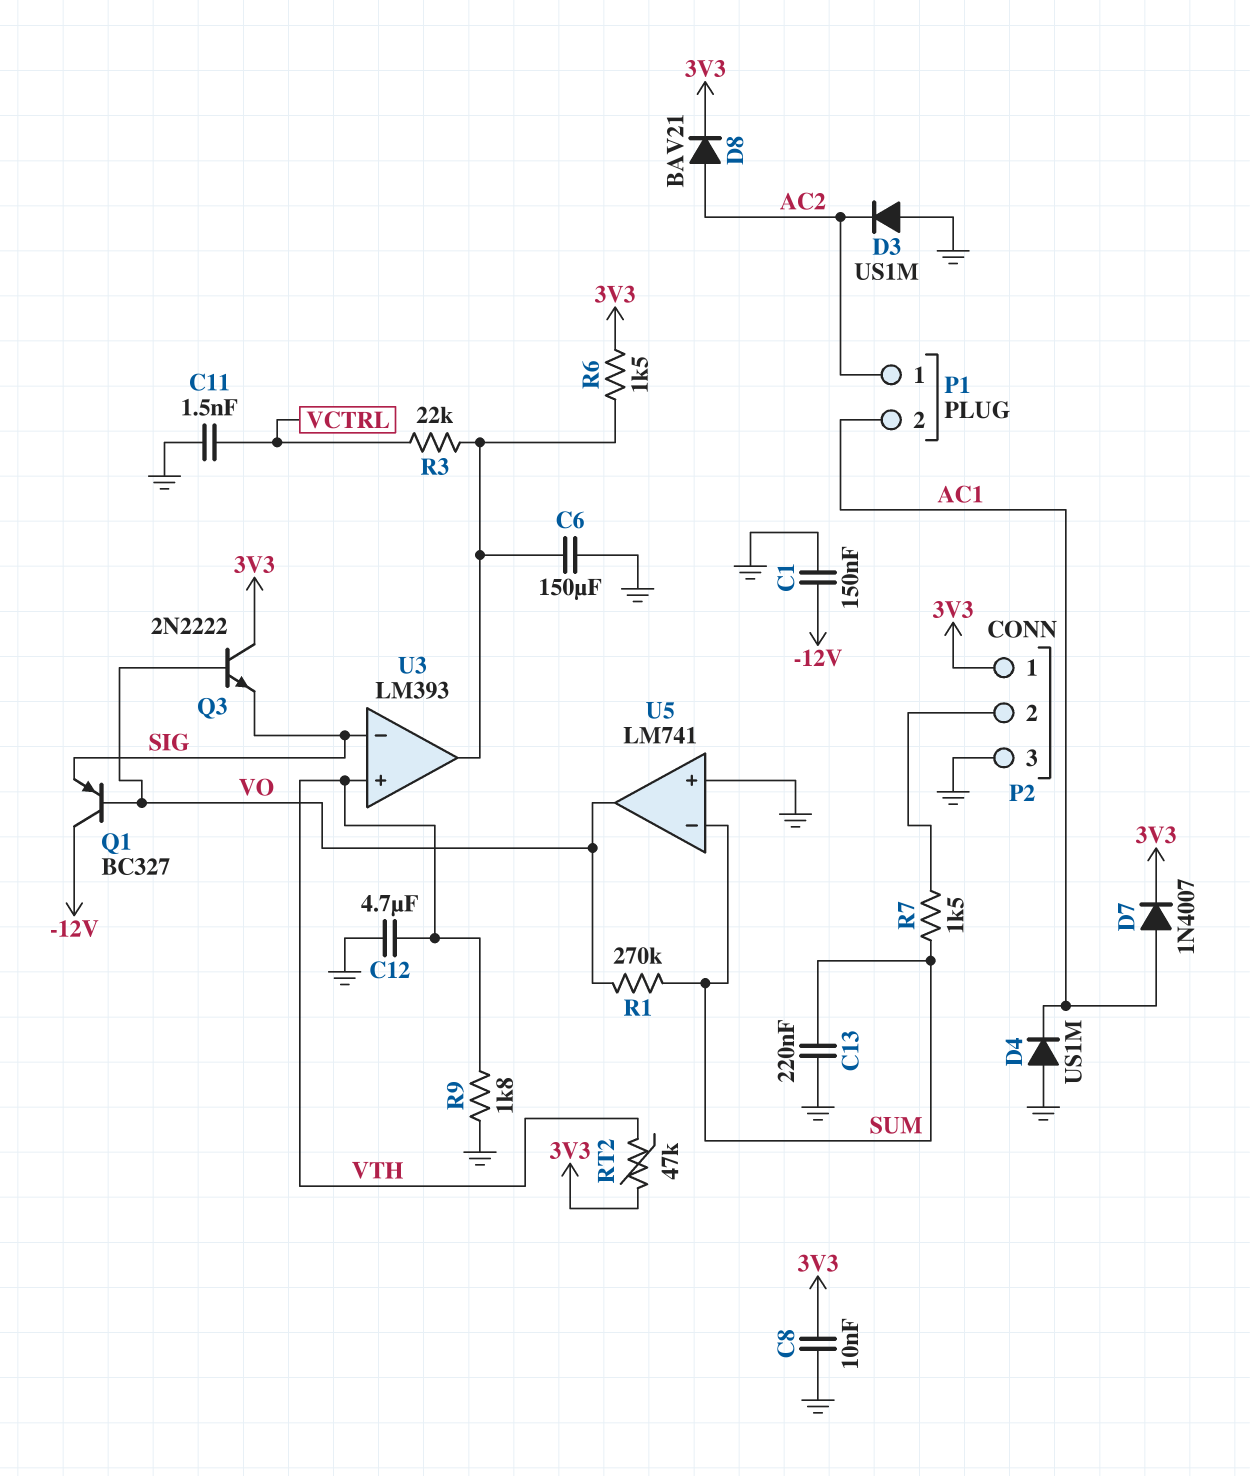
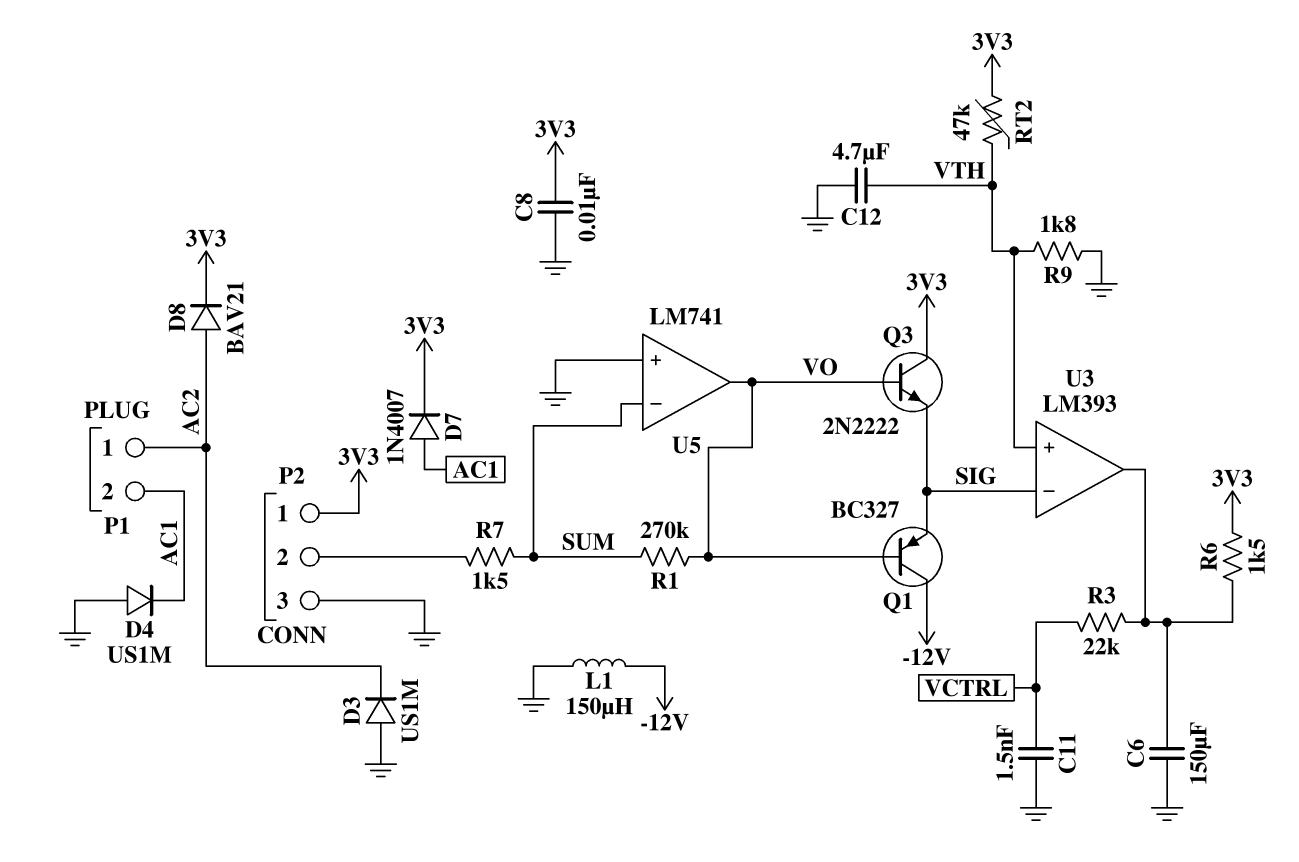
C1: 150nF (-12V, GND) -> none
C13: 220nF (GND, SUM) -> none
L1: none -> 150uH (-12V, GND)

